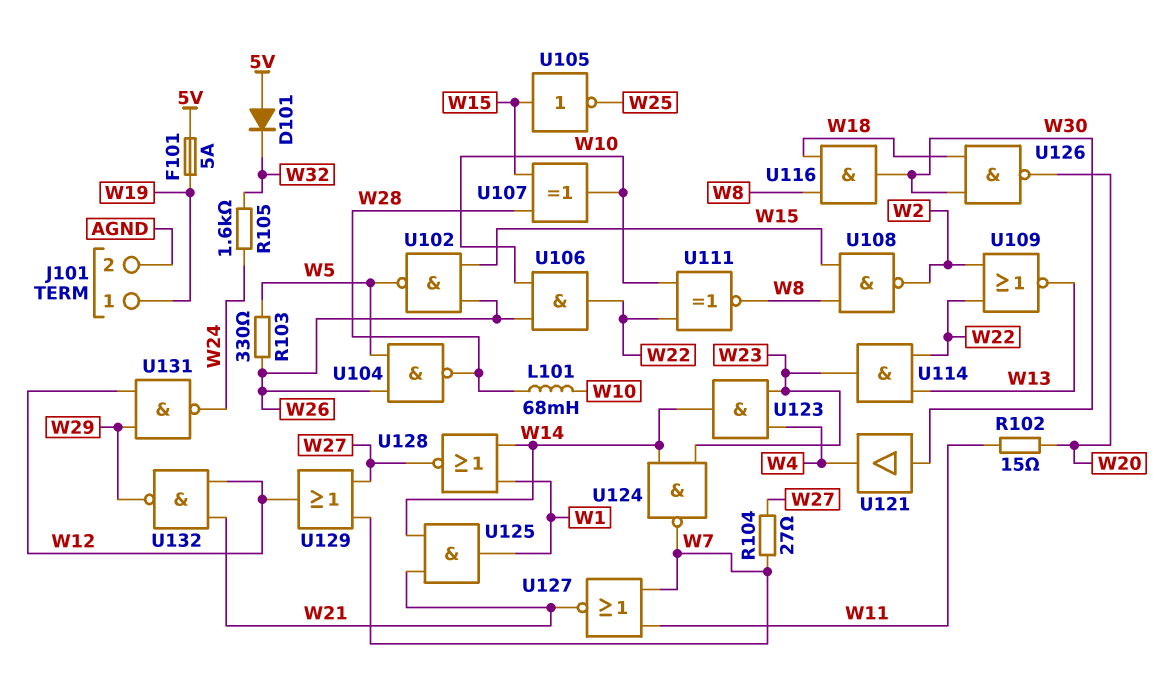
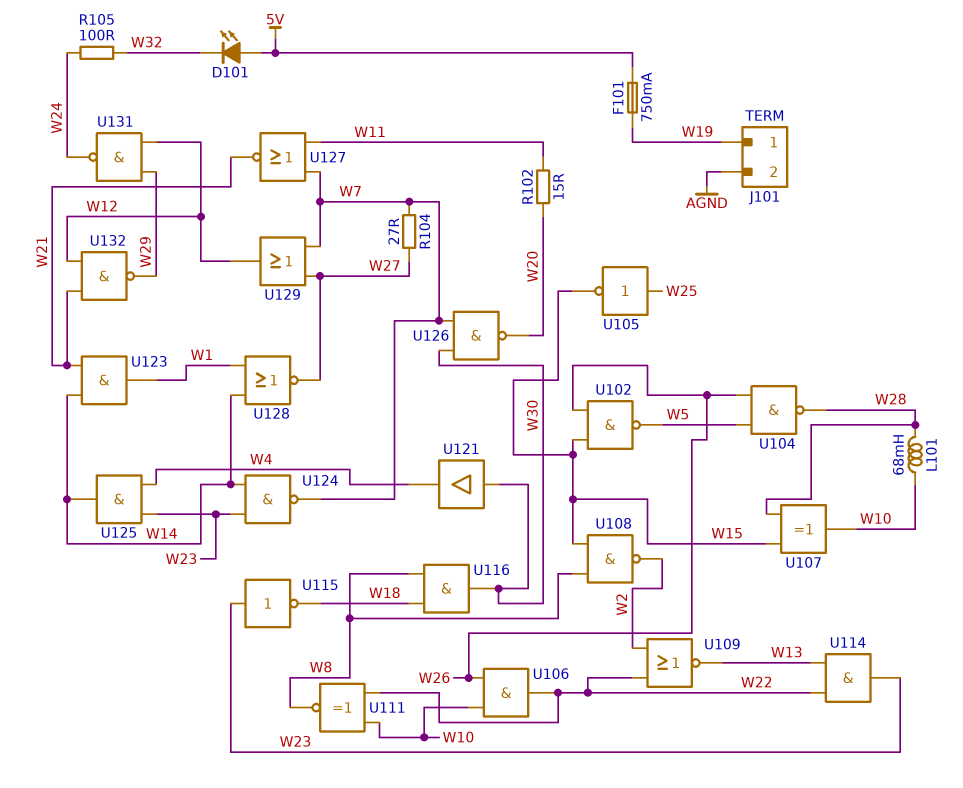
D101: diode (A 5V, K W32) -> LED (A 5V, K W32)
F101: 5A (5V, W19) -> 750mA (5V, W19)
R103: 330 (W5, W26) -> none
R105: 1.6k (W24, W32) -> 100 (W24, W32)
U105: NOT (in W15, out W25) -> NOT (in W25, out W15)
U115: none -> NOT (in W23, out W18)
U123: AND (in W4, in W23, out W14) -> AND (in W14, in W21, out W1)
U125: AND (in W14, in W21, out W1) -> AND (in W4, in W23, out W14)
U126: NAND (in W18, in W30, out W20) -> NAND (in W7, in W30, out W20)

